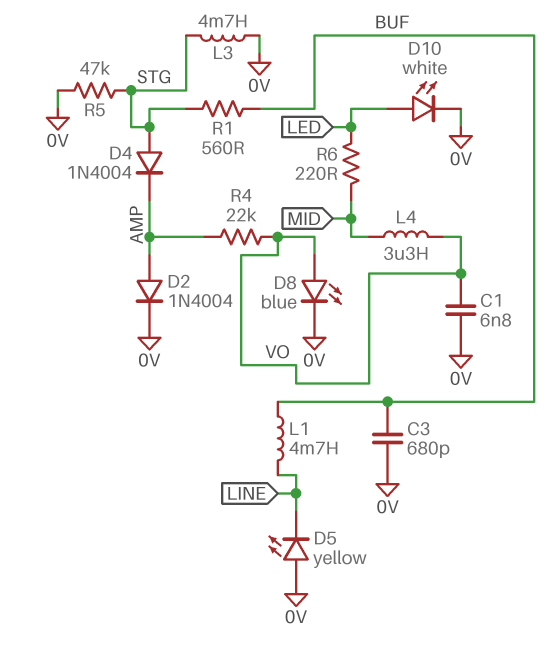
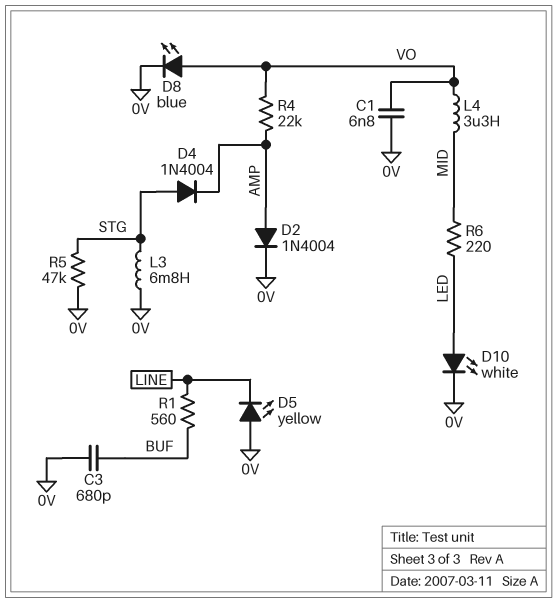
L1: 4.7mH (BUF, LINE) -> none
L3: 4.7mH (0V, STG) -> 6.8mH (0V, STG)
R1: 560 (BUF, STG) -> 560 (BUF, LINE)

